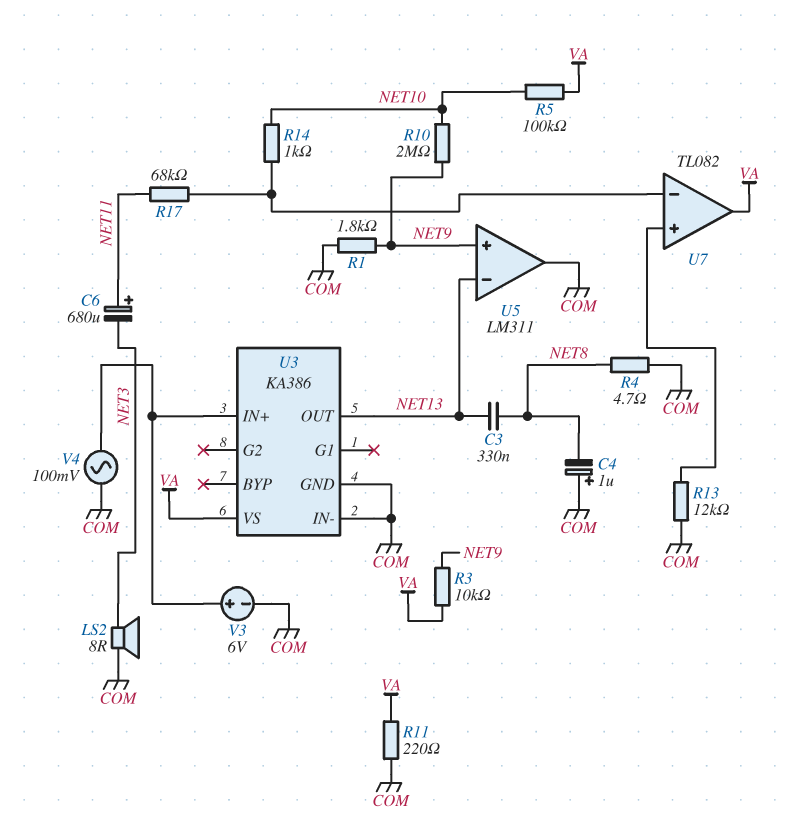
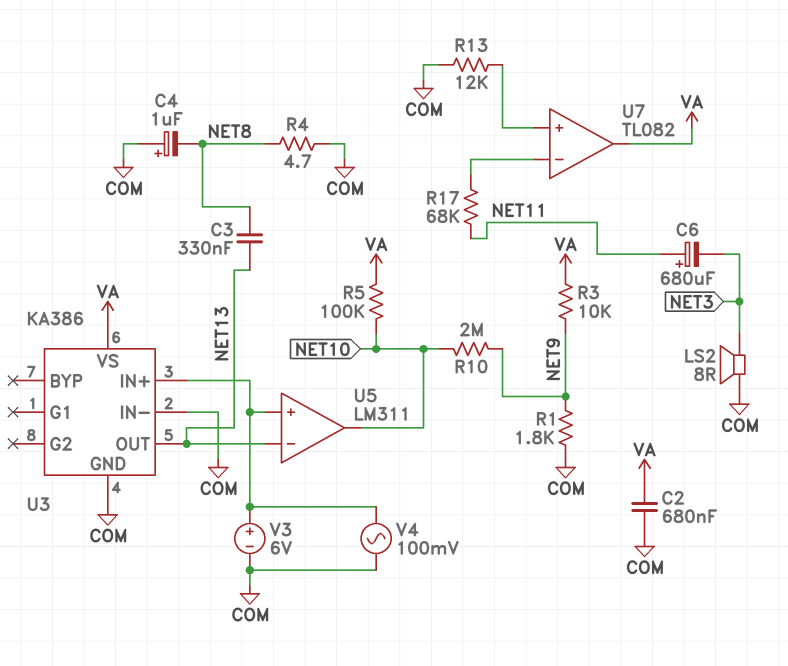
C2: none -> 680nF (COM, VA)
R11: 220 (COM, VA) -> none
R14: 1k (NET10, U7/in-) -> none
U5 pin in+: NET9 -> U3/IN+
U5 pin out: COM -> NET10

